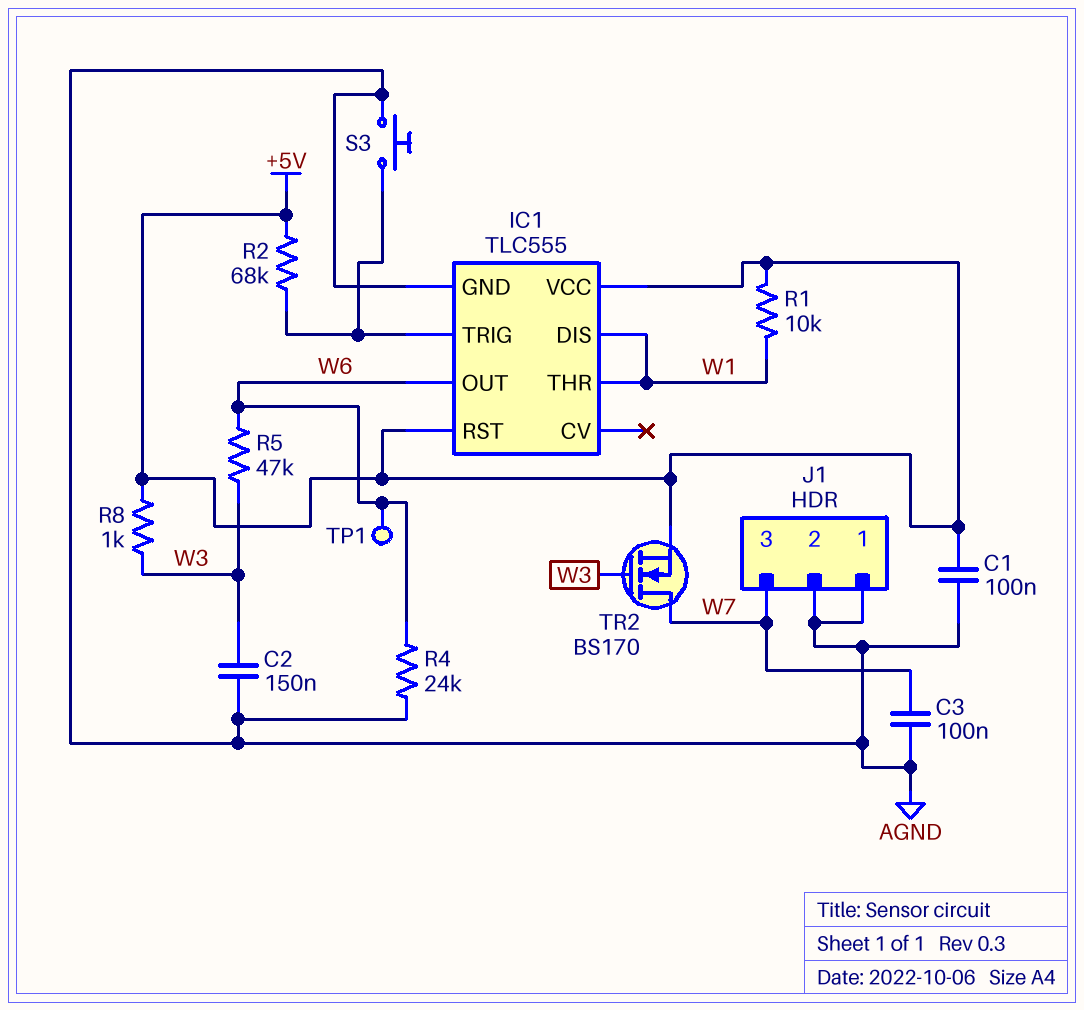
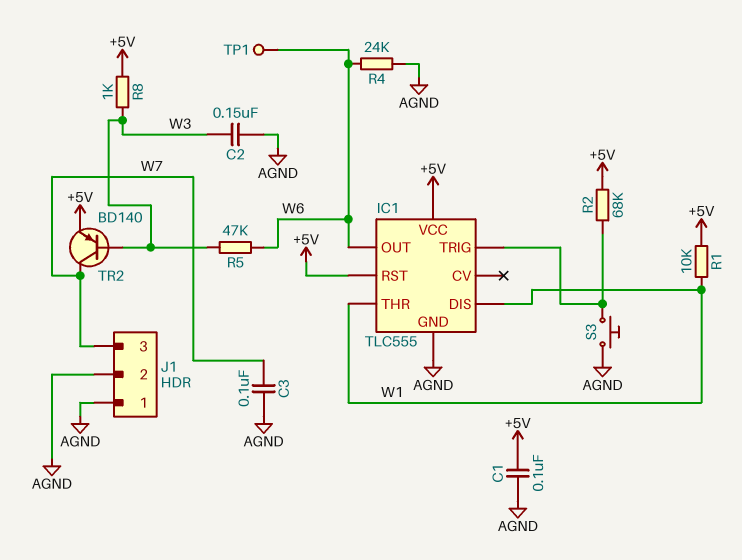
TR2: NMOS BS170 (G W3, D W7, S +5V) -> PNP BD140 (B W3, C W7, E +5V)

